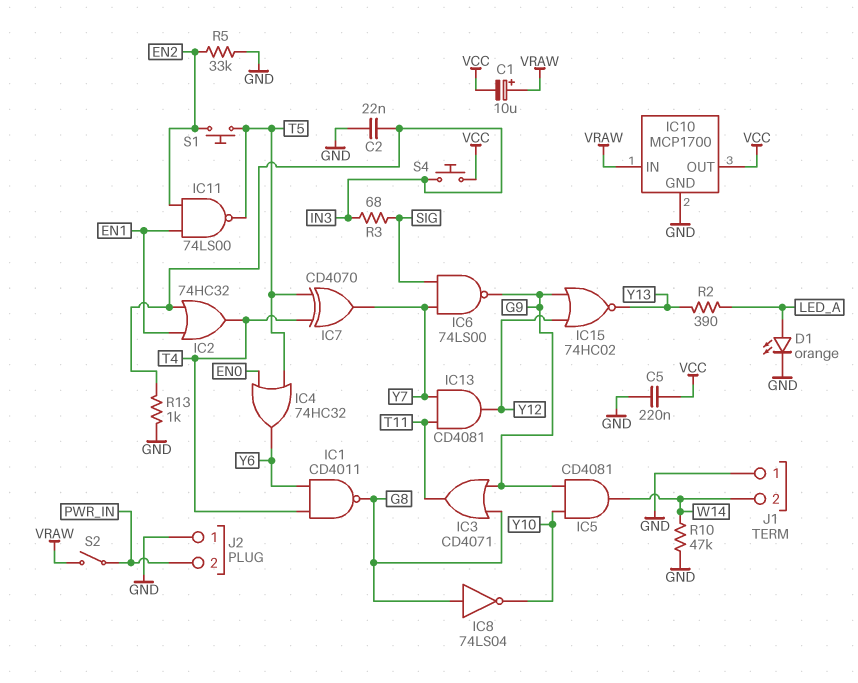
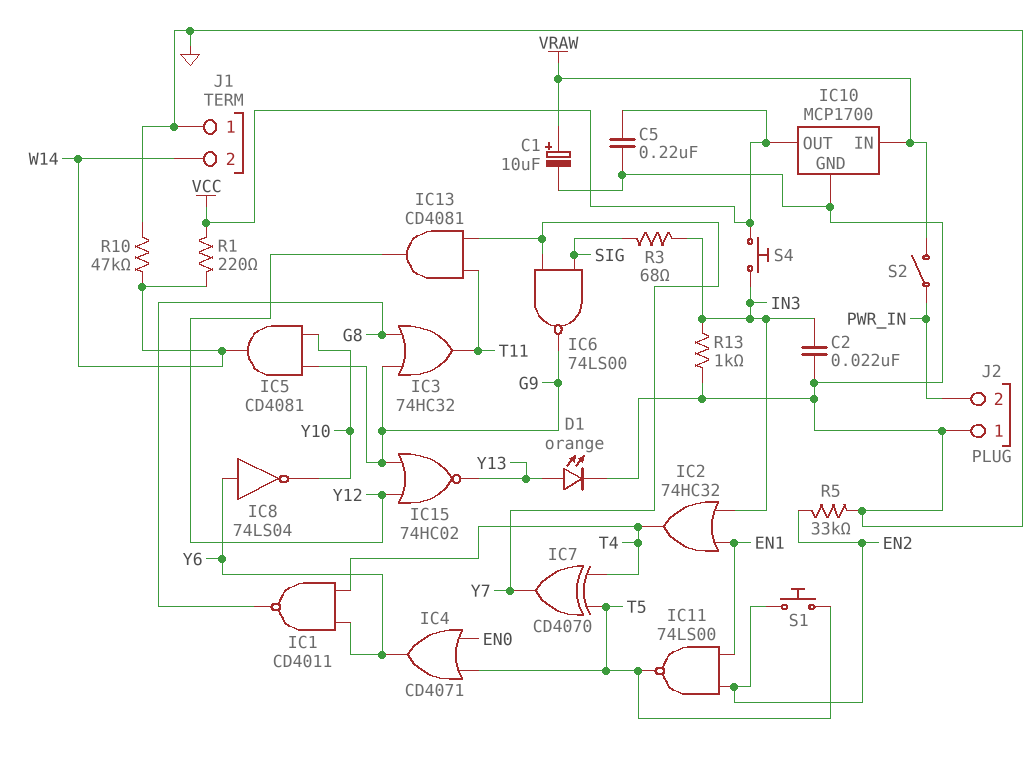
C1: 10uF (plus VRAW, minus VCC) -> 10uF (plus VRAW, minus GND)
D1: LED orange (A LED_A, K GND) -> LED orange (A Y13, K GND)
IC3: OR CD4071 (in G8, in G9, out T11) -> OR 74HC32 (in G8, in G9, out T11)
IC4: OR 74HC32 (in EN0, in T5, out Y6) -> OR CD4071 (in EN0, in T5, out Y6)
IC8: NOT 74LS04 (in G8, out Y10) -> NOT 74LS04 (in Y6, out Y10)
R1: none -> 220 (VCC, W14)
R2: 390 (LED_A, Y13) -> none

